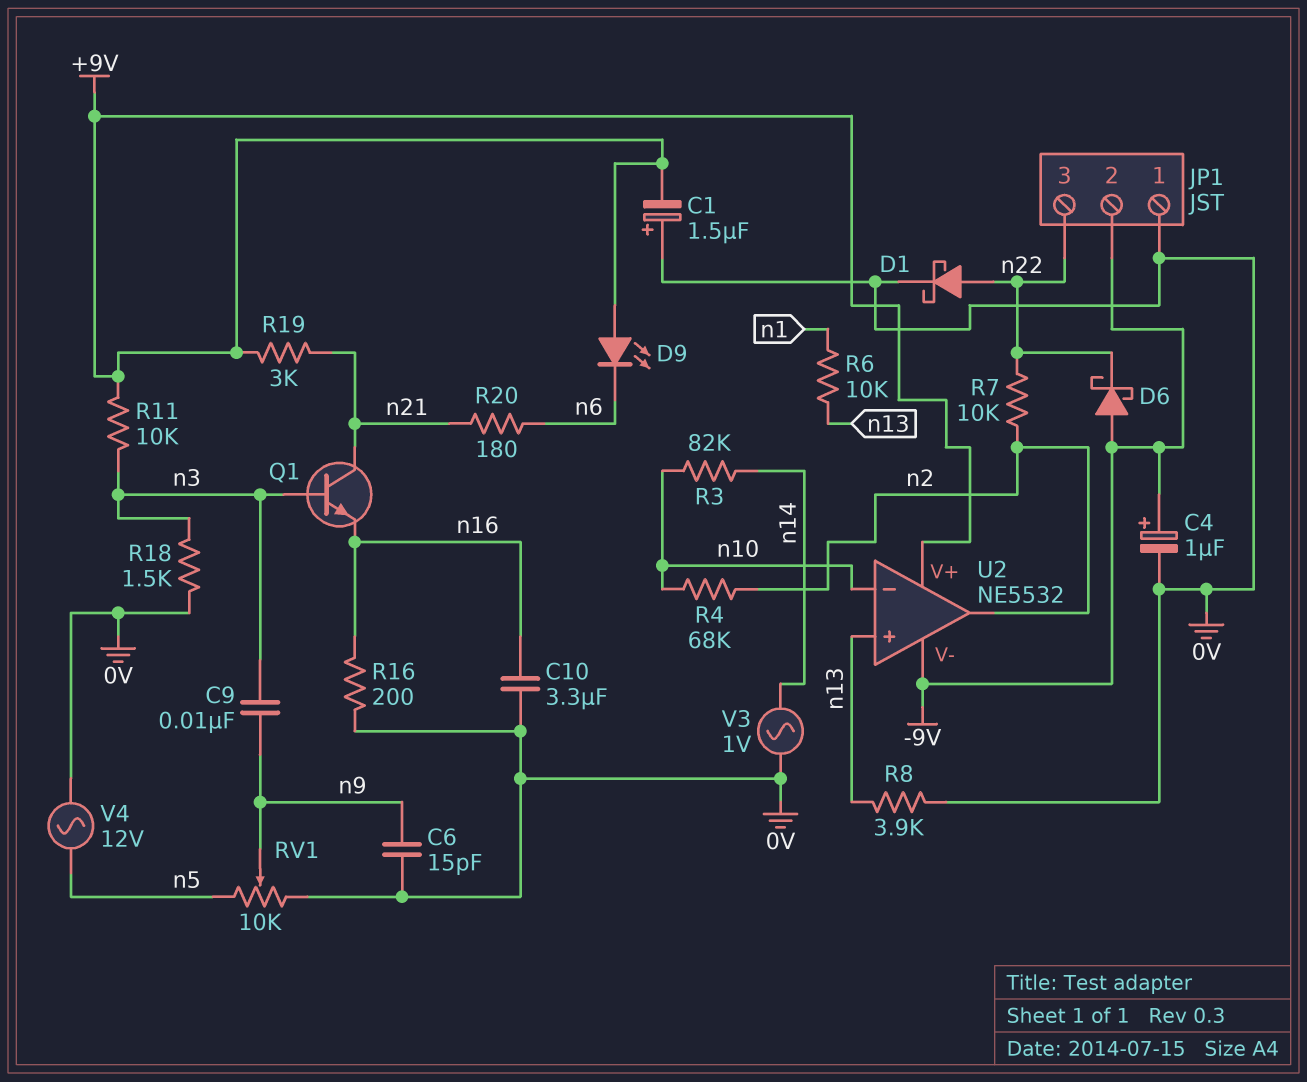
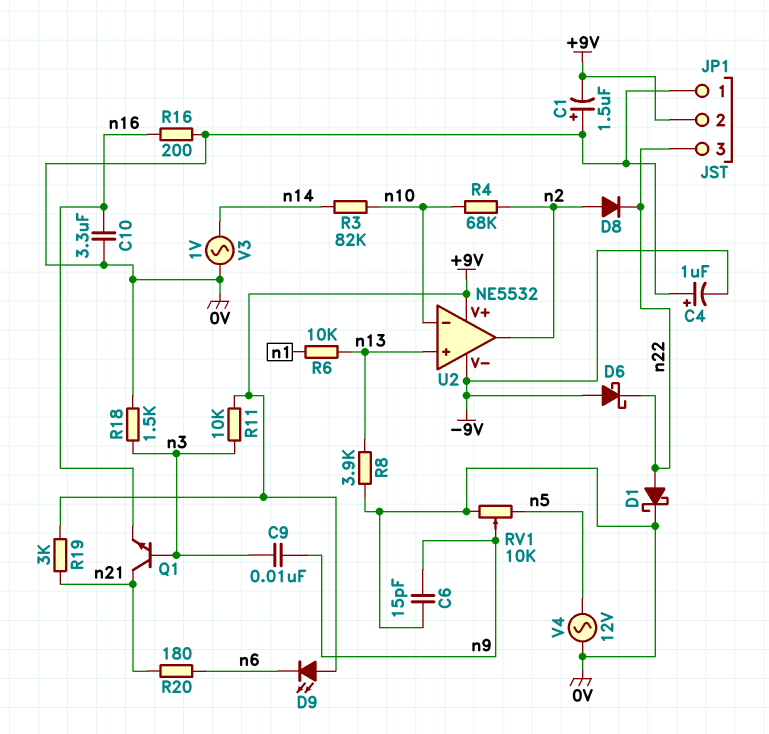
C4: 1uF (plus -9V, minus 0V) -> 1uF (plus 0V, minus -9V)
D8: none -> diode (A n2, K n22)
JP1 pin 2: -9V -> +9V
R7: 10k (n2, n22) -> none

